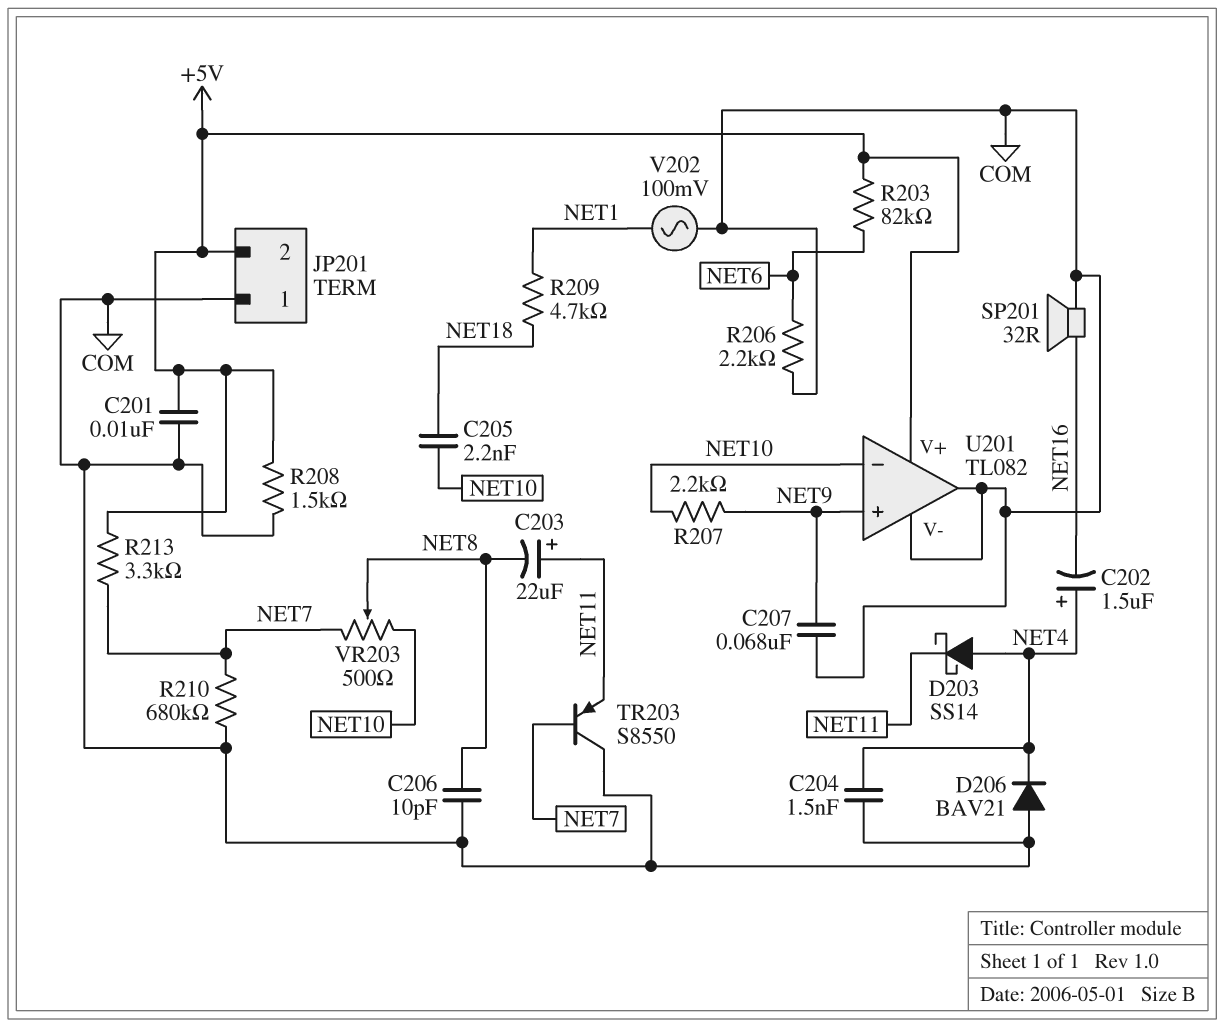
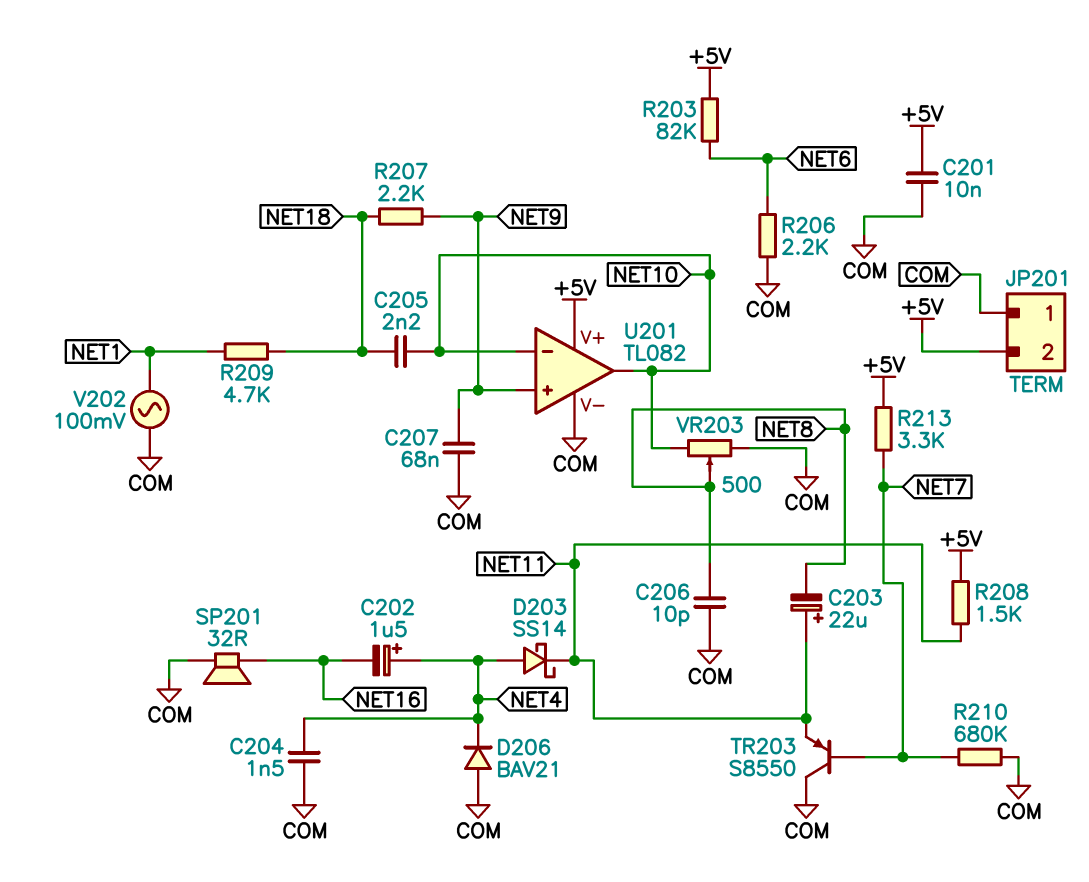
R207: 2.2k (NET9, NET10) -> 2.2k (NET9, NET18)
R208: 1.5k (+5V, COM) -> 1.5k (+5V, NET11)
U201 pin out: COM -> NET10
VR203: 500 (NET7, NET10, wiper NET8) -> 500 (COM, NET10, wiper NET8)

